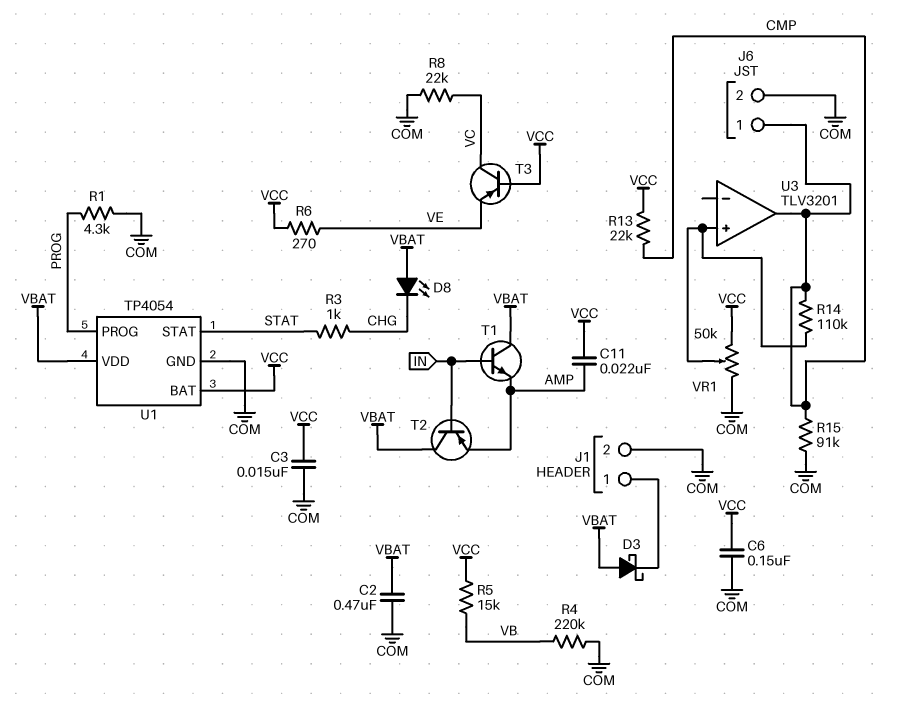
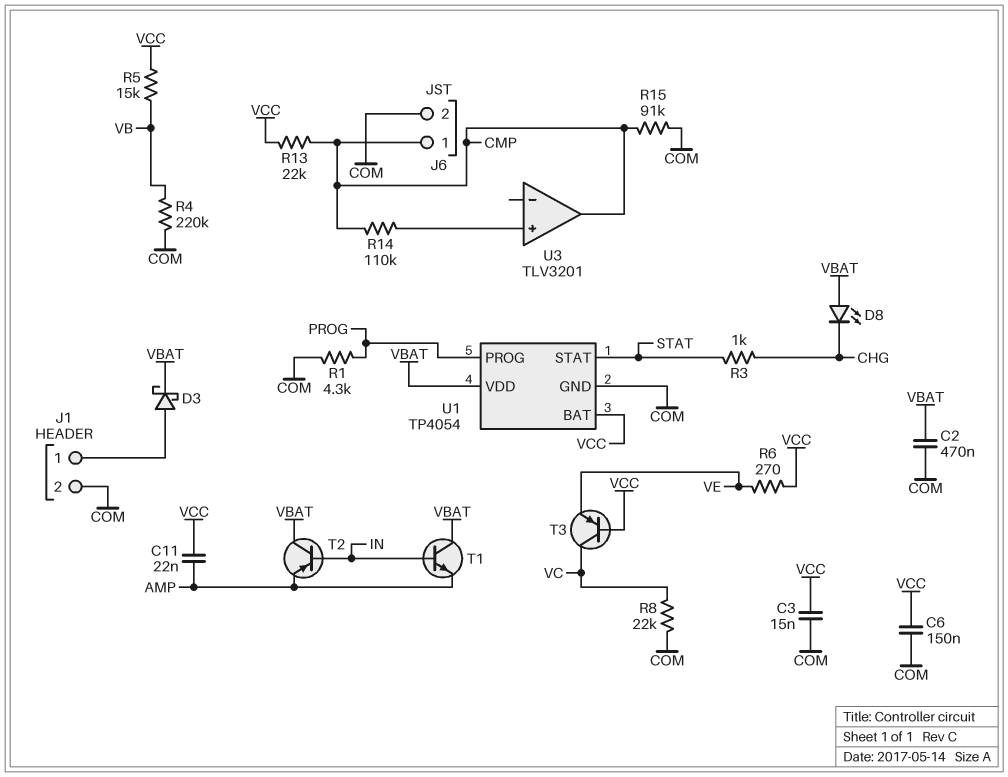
D3: schottky (A VBAT, K J1/1) -> schottky (A J1/1, K VBAT)
VR1: 50k (COM, VCC, wiper U3/in+) -> none

